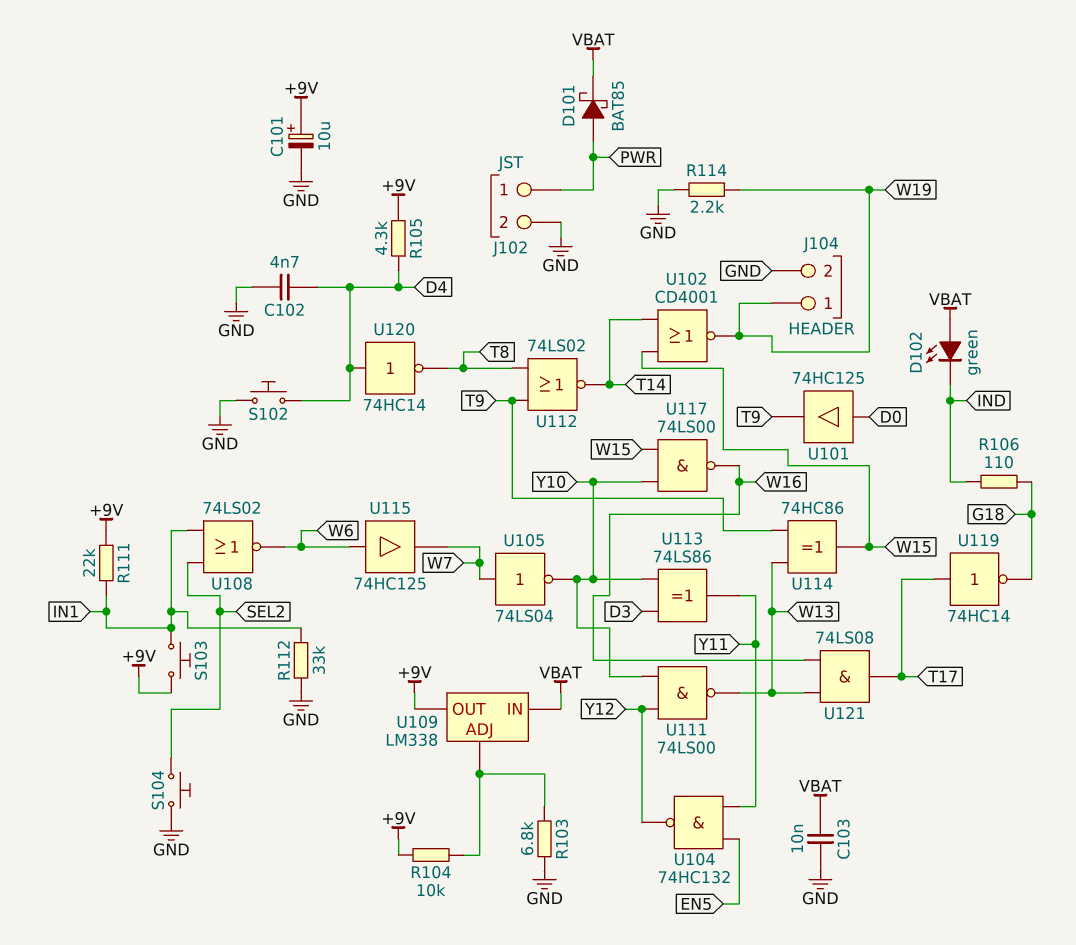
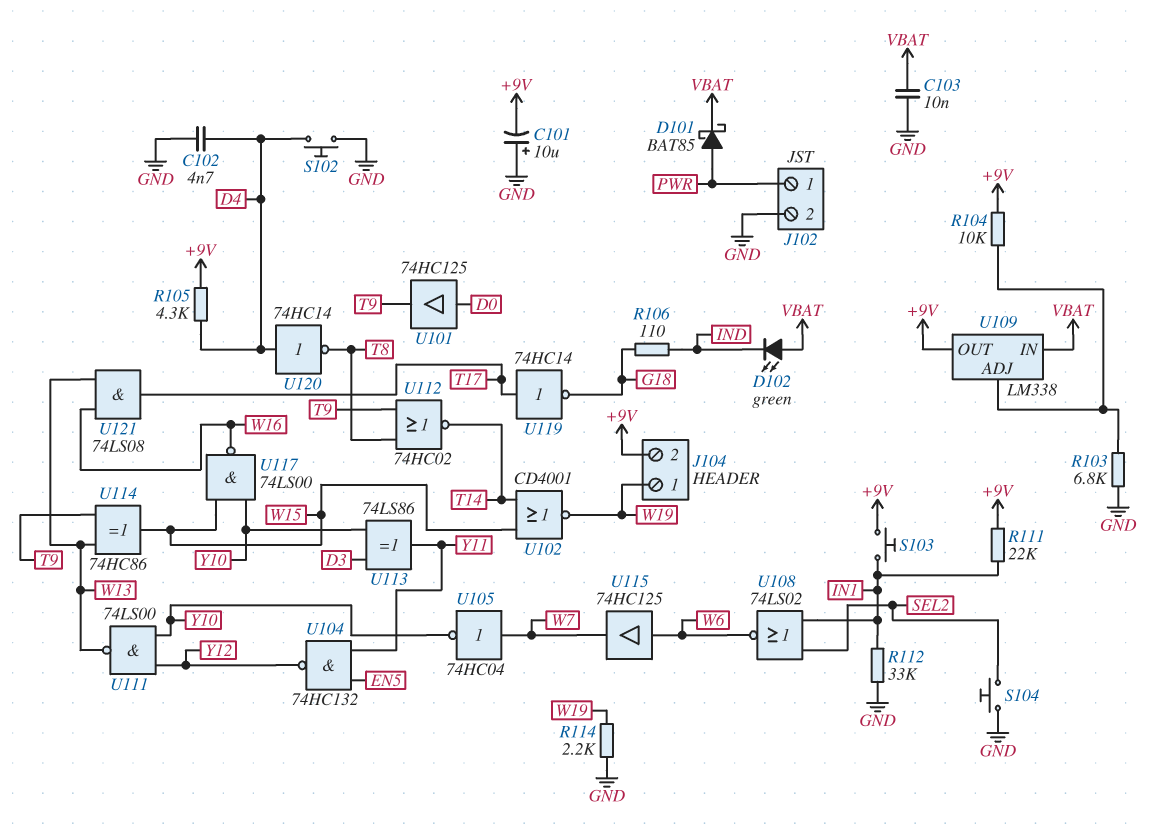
C101: 10uF (plus +9V, minus GND) -> 10uF (plus GND, minus +9V)
J104 pin 2: GND -> +9V
U105: NOT 74LS04 (in W7, out Y10) -> NOT 74HC04 (in W7, out Y10)
U112: NOR 74LS02 (in T8, in T9, out T14) -> NOR 74HC02 (in T8, in T9, out T14)

